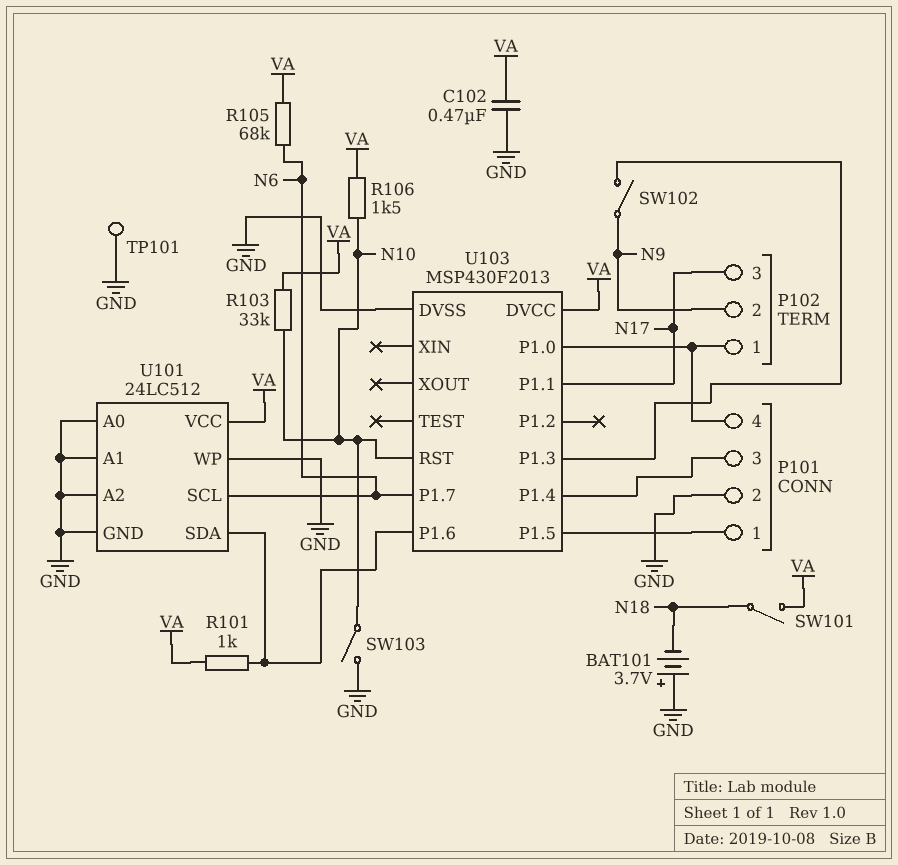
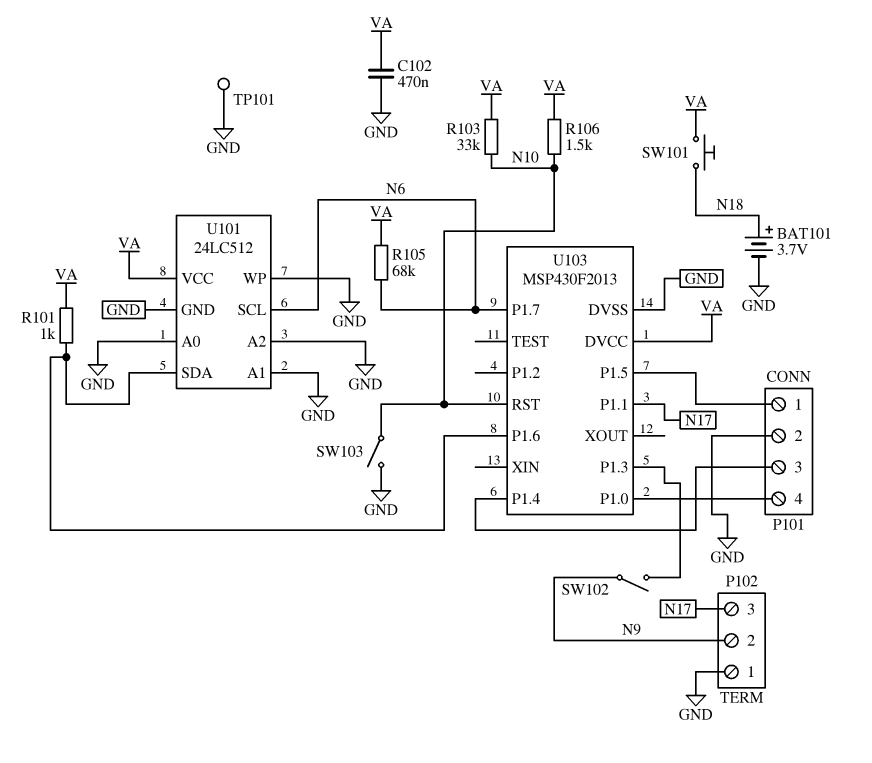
BAT101: 3.7V (plus GND, minus N18) -> 3.7V (plus N18, minus GND)
P102 pin 1: P101/4 -> GND
SW101: switch (N18, VA) -> button (N18, VA)

